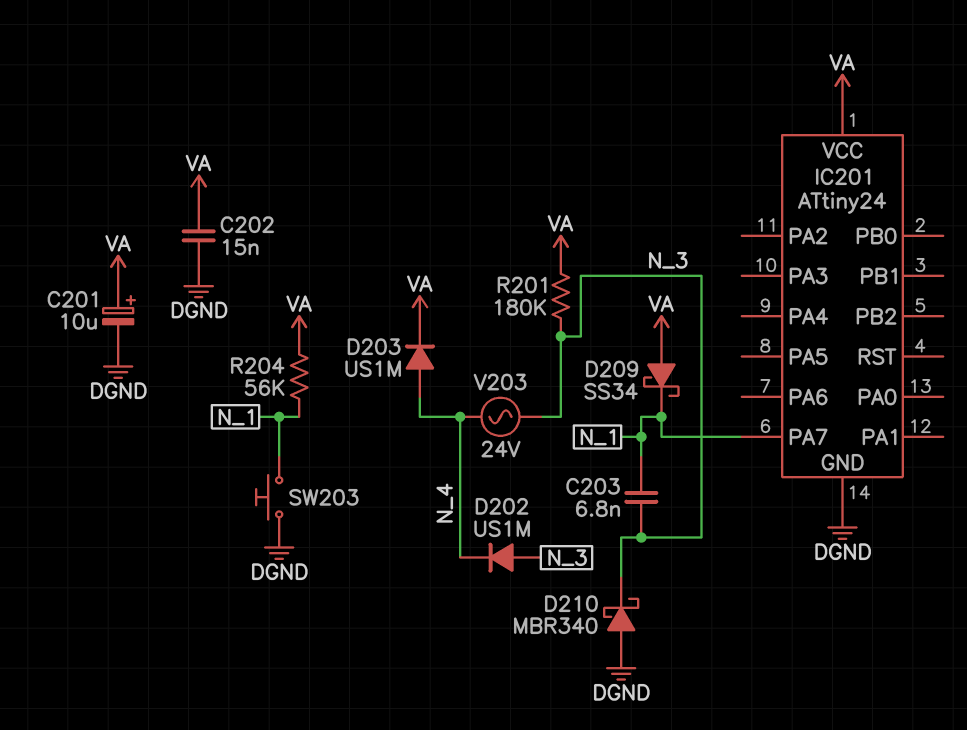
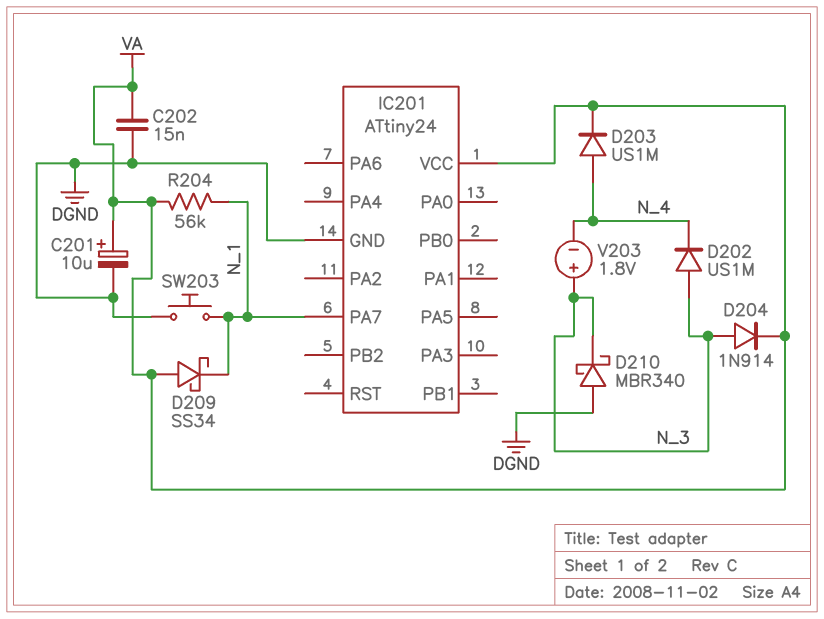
C203: 6.8nF (N_1, N_3) -> none
D204: none -> diode 1N914 (A N_3, K VA)
R201: 180k (N_3, VA) -> none
V203: AC 24V (N_3, N_4) -> 1.8V (plus N_3, minus N_4)

